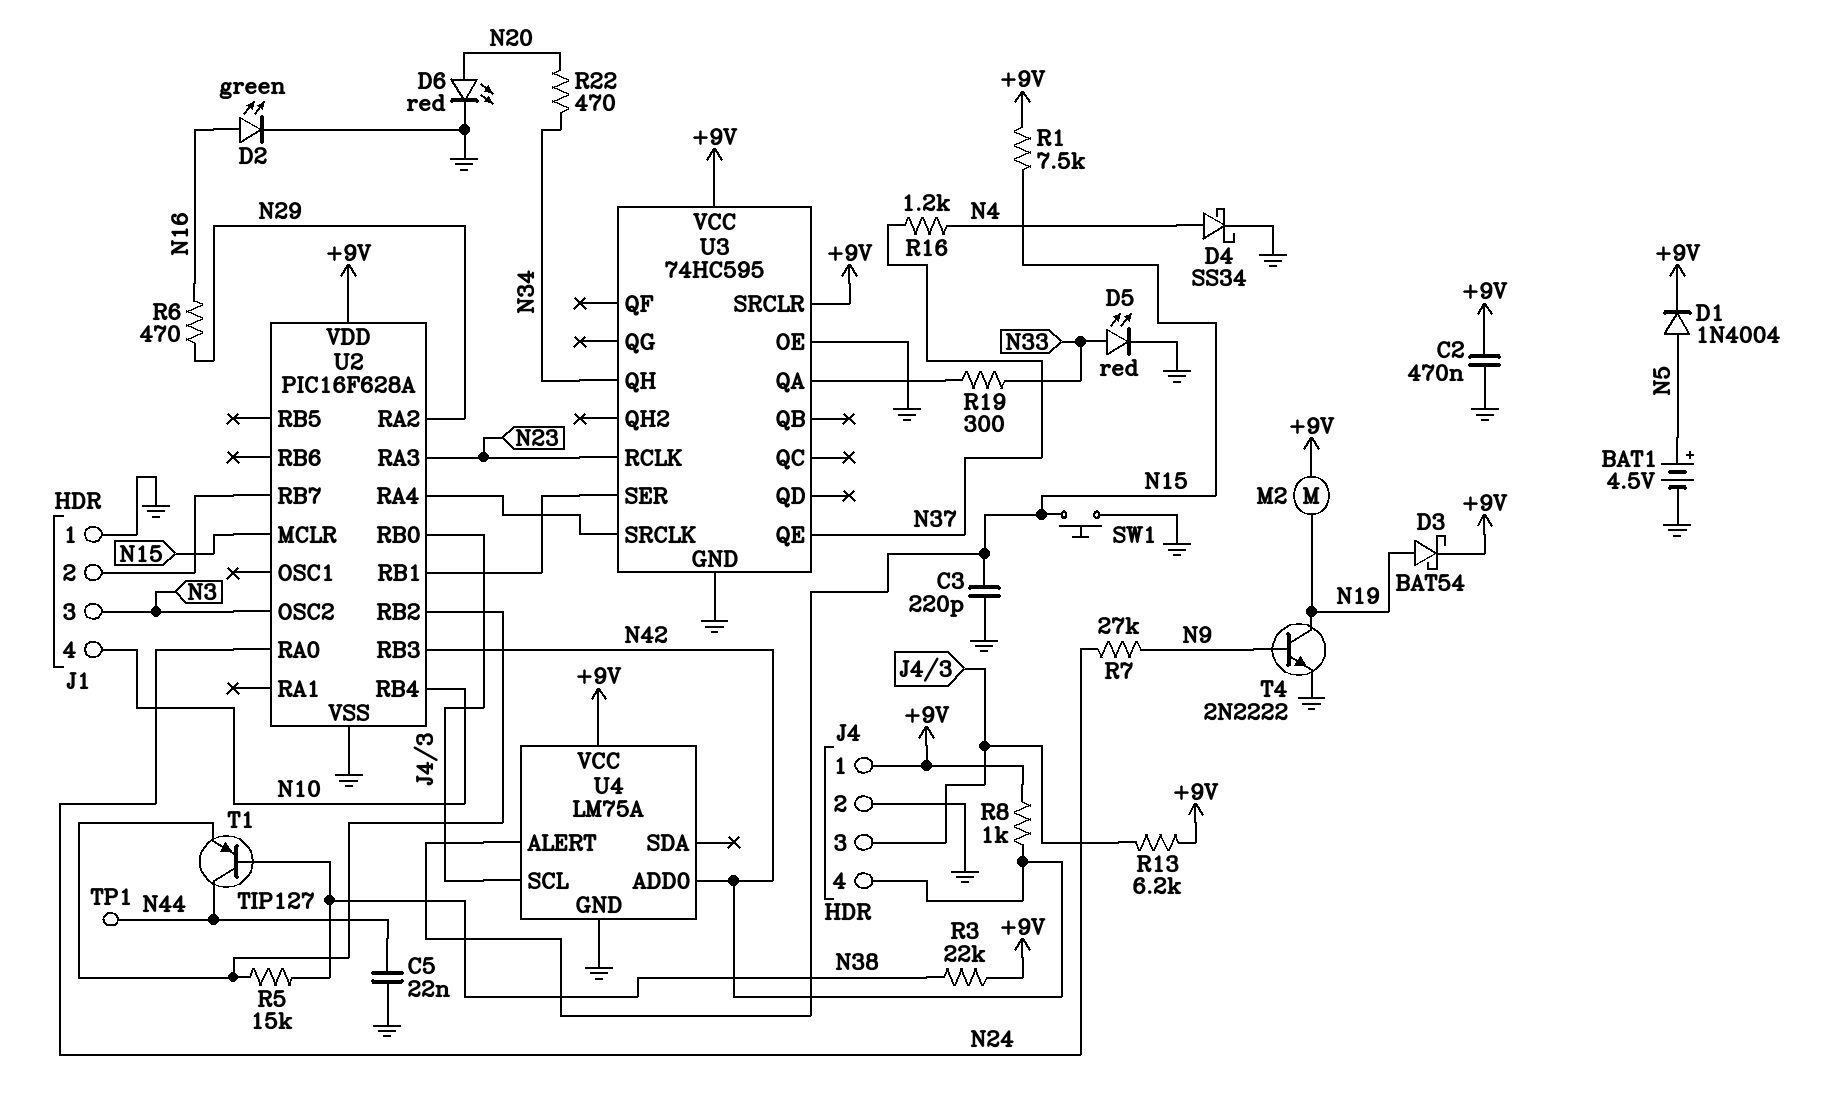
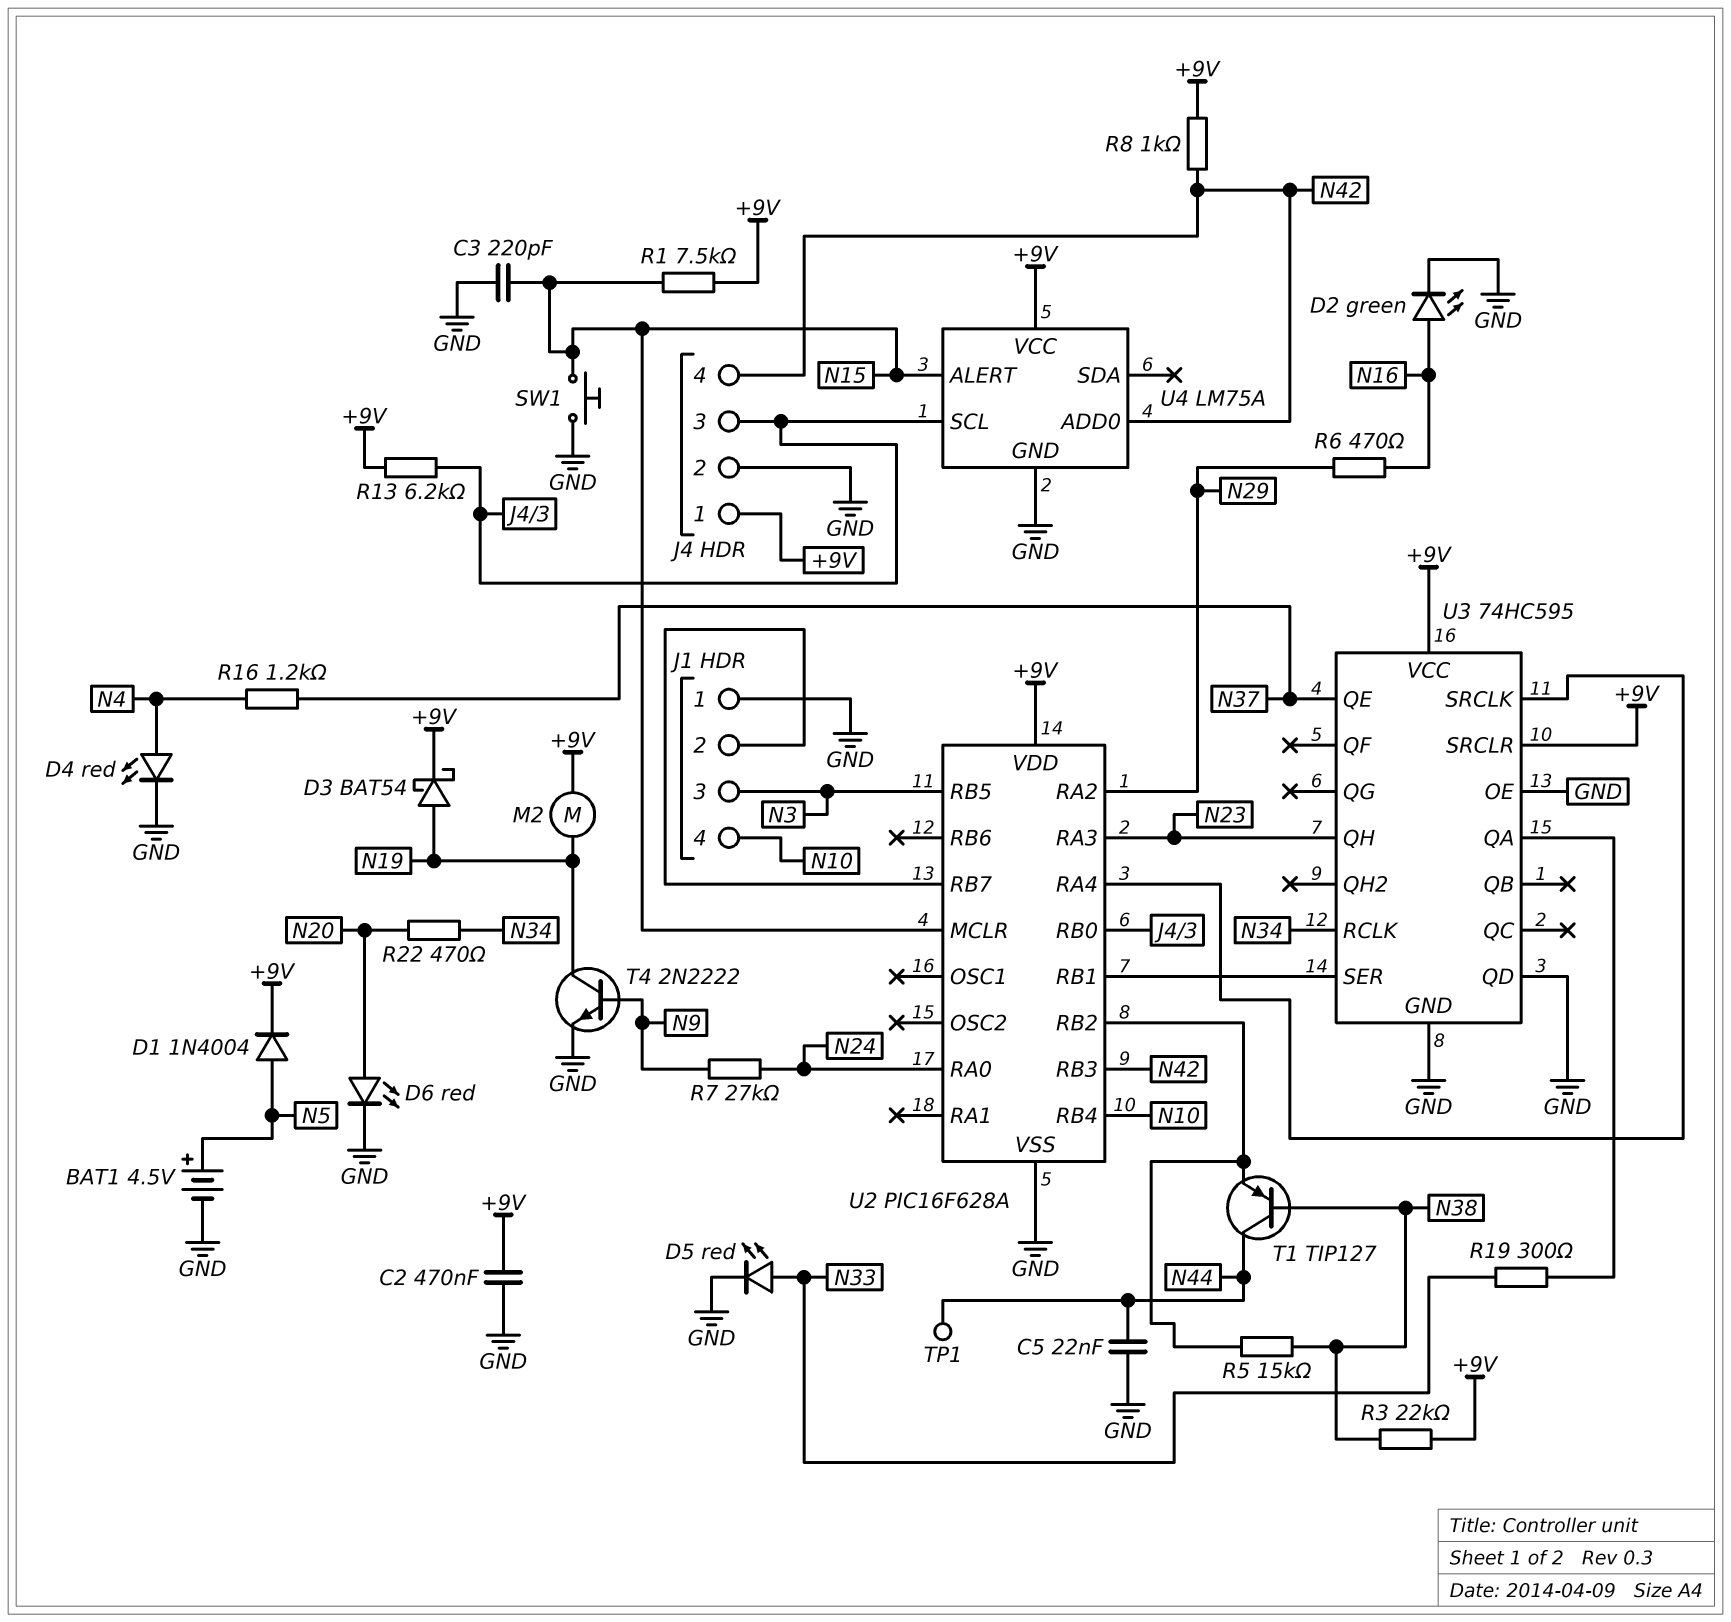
D4: schottky SS34 (A N4, K GND) -> LED red (A N4, K GND)
U2 pin OSC2: N3 -> none
U2 pin RB5: none -> N3
U3 pin QD: none -> GND
U3 pin QH: N34 -> N23
U3 pin RCLK: N23 -> N34

